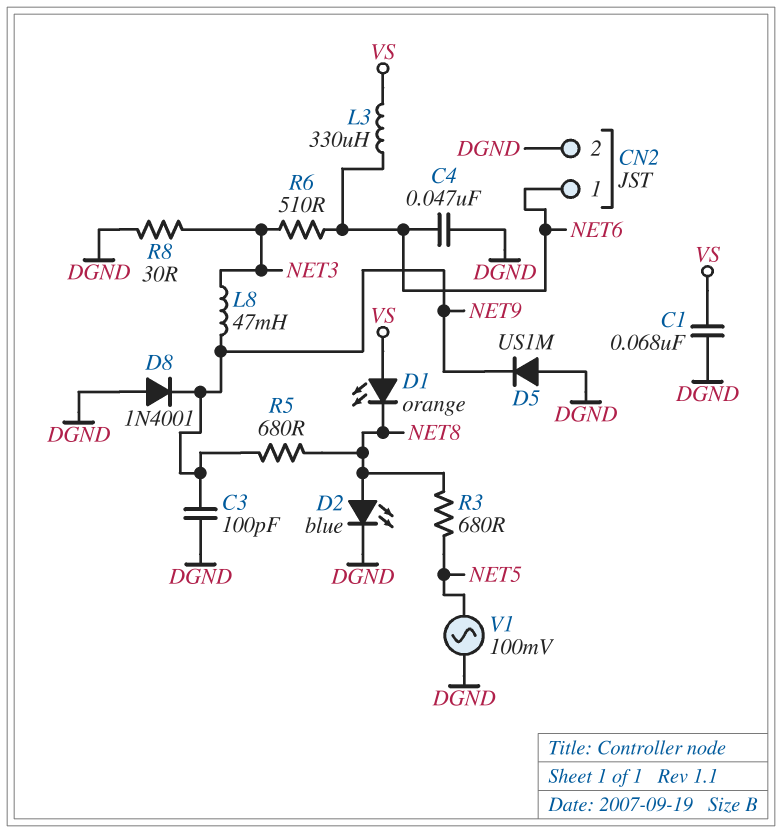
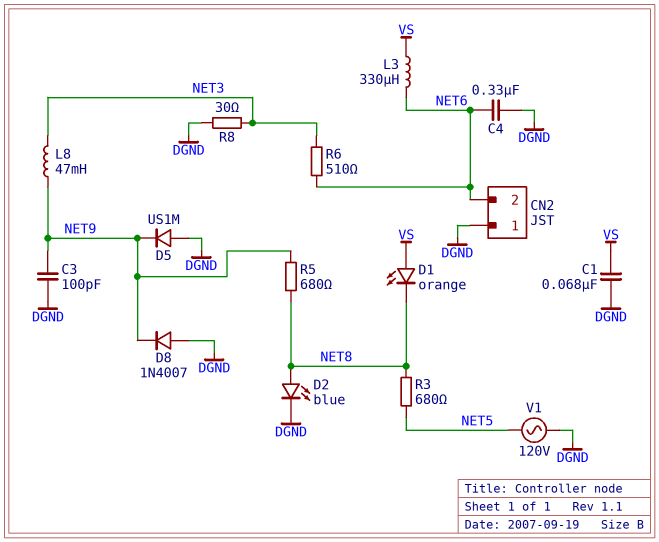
C4: 47nF (DGND, NET6) -> 330nF (DGND, NET6)
CN2 pin 1: NET6 -> DGND
CN2 pin 2: DGND -> NET6
D8: diode 1N4001 (A DGND, K NET9) -> diode 1N4007 (A DGND, K NET9)
V1: AC 100mV (DGND, NET5) -> AC 120V (DGND, NET5)

